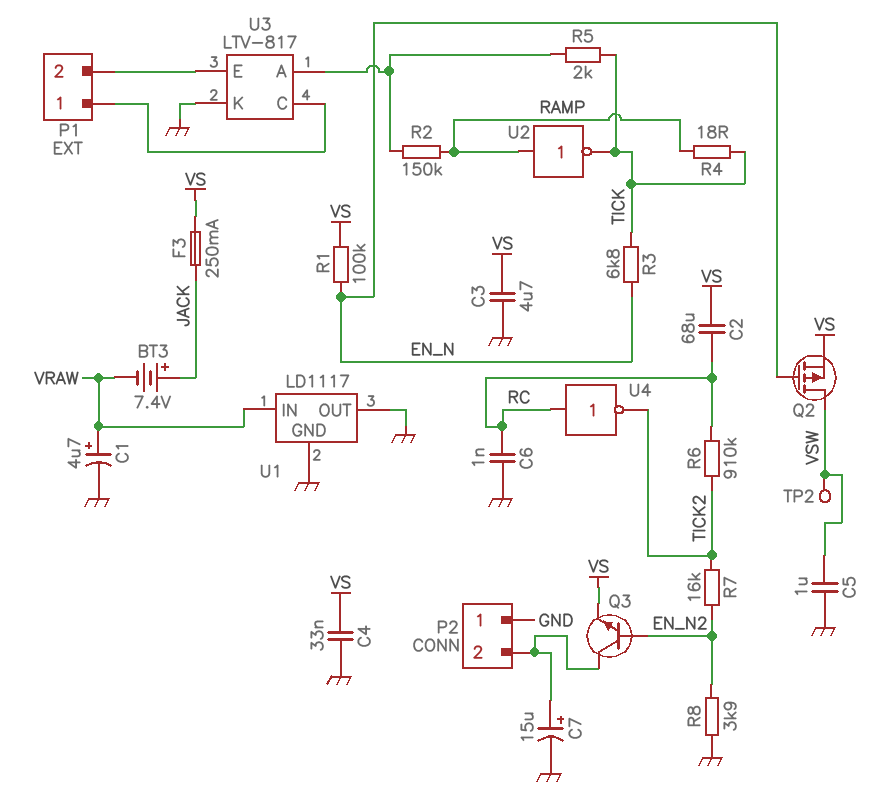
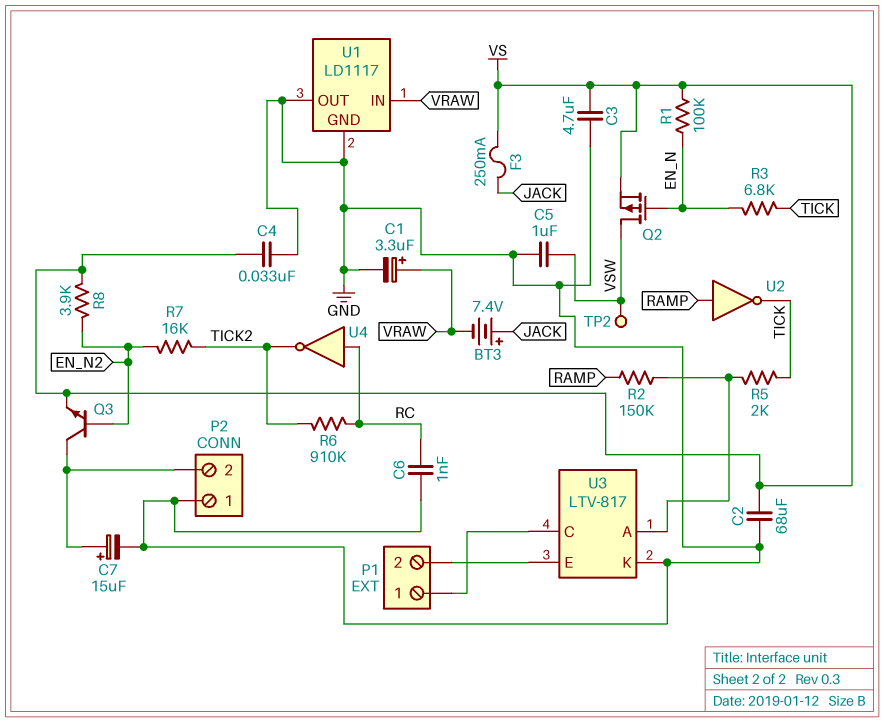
C1: 4.7uF (plus VRAW, minus GND) -> 3.3uF (plus VRAW, minus GND)
C2: 68uF (RC, VS) -> 68uF (GND, VS)
R4: 18 (RAMP, TICK) -> none
R8: 3.9k (EN_N2, GND) -> 3.9k (EN_N2, VS)

